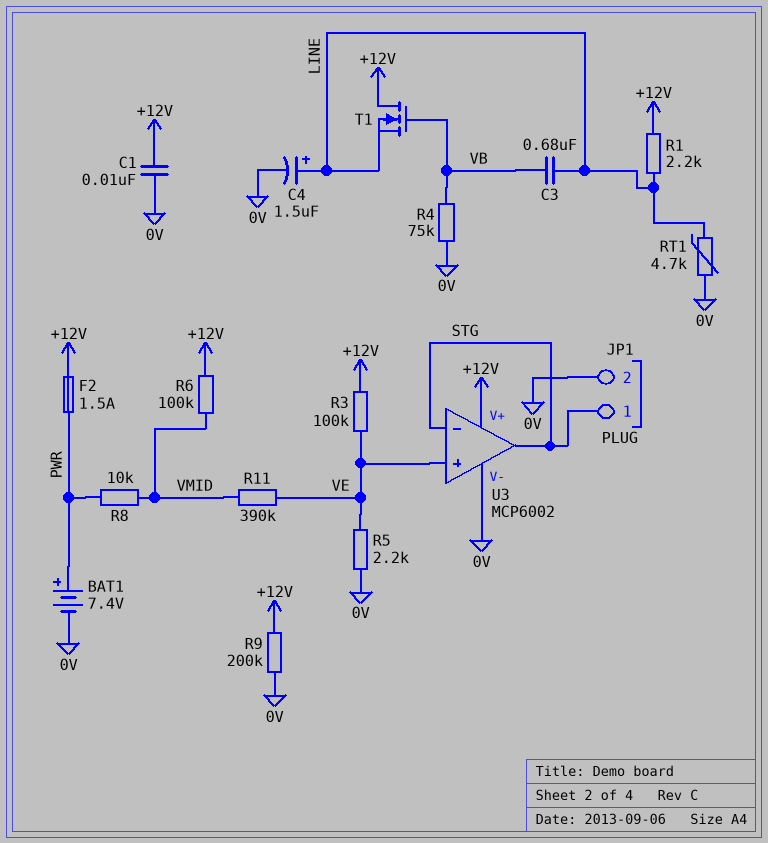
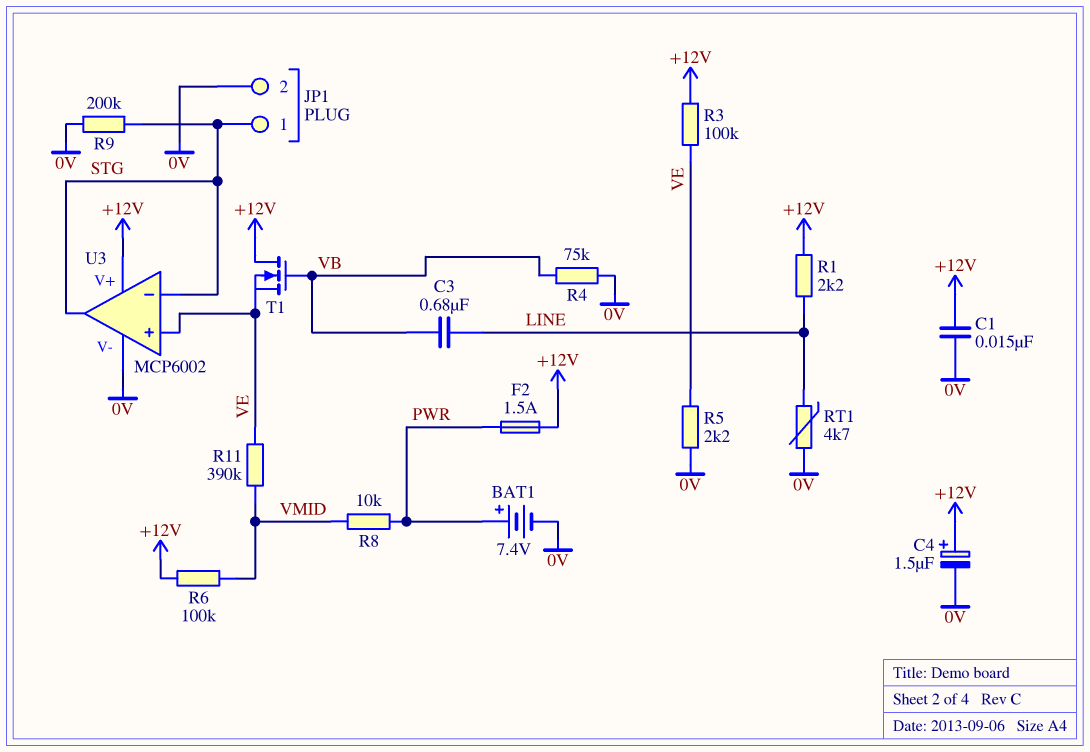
C1: 10nF (+12V, 0V) -> 15nF (+12V, 0V)
C4: 1.5uF (plus LINE, minus 0V) -> 1.5uF (plus +12V, minus 0V)
R9: 200k (+12V, 0V) -> 200k (0V, STG)
T1: NMOS (G VB, D +12V, S LINE) -> NMOS (G VB, D +12V, S VE)

